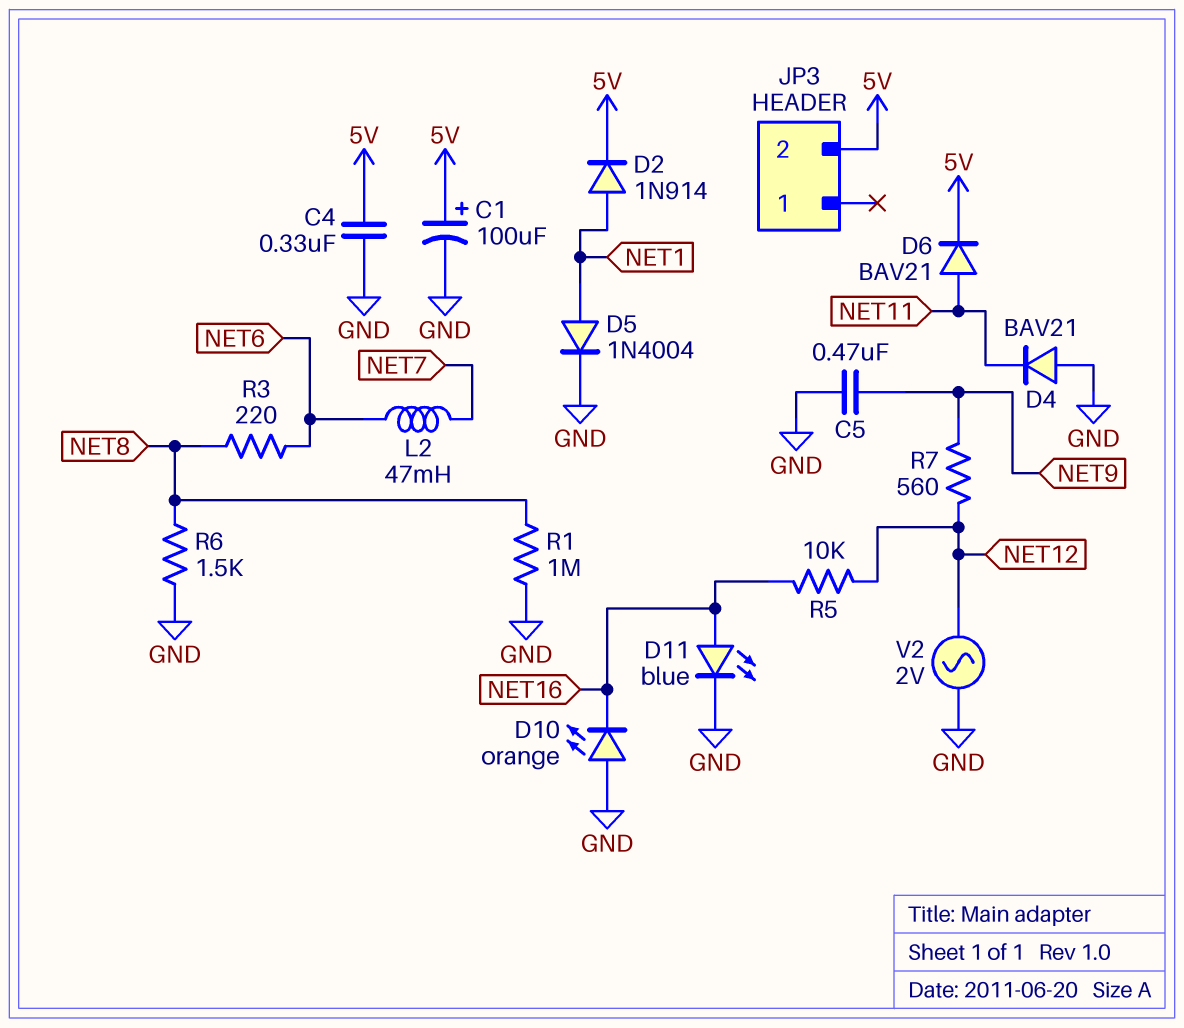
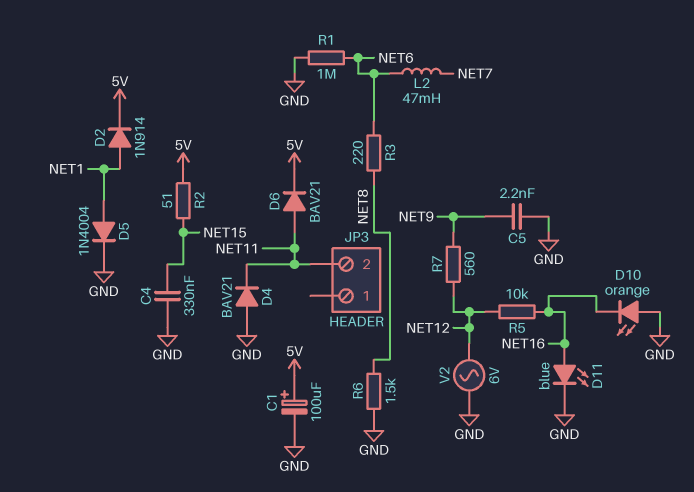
C4: 330nF (5V, GND) -> 330nF (GND, NET15)
C5: 470nF (GND, NET9) -> 2.2nF (GND, NET9)
JP3 pin 2: 5V -> NET11
R1: 1M (GND, NET8) -> 1M (GND, NET6)
R2: none -> 51 (5V, NET15)
V2: AC 2V (GND, NET12) -> AC 6V (GND, NET12)

